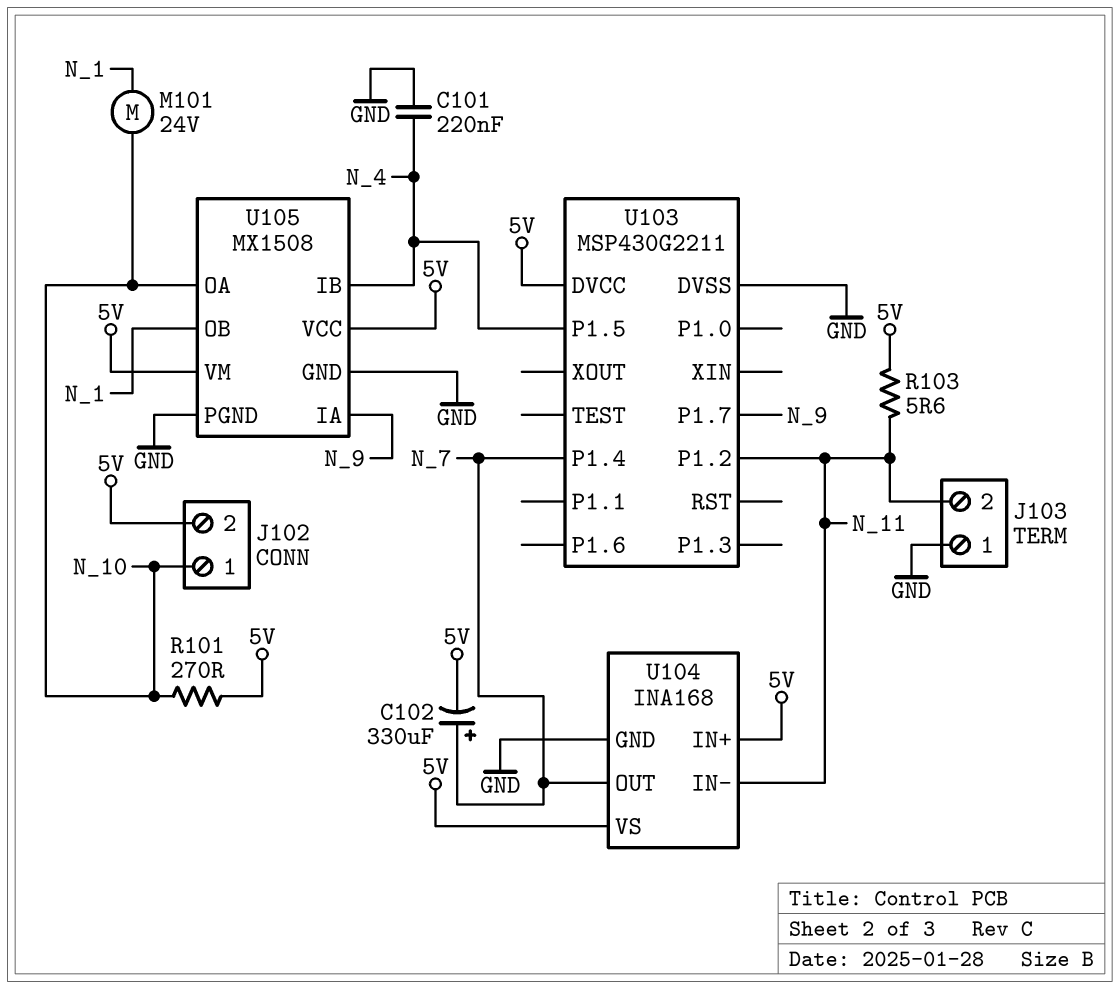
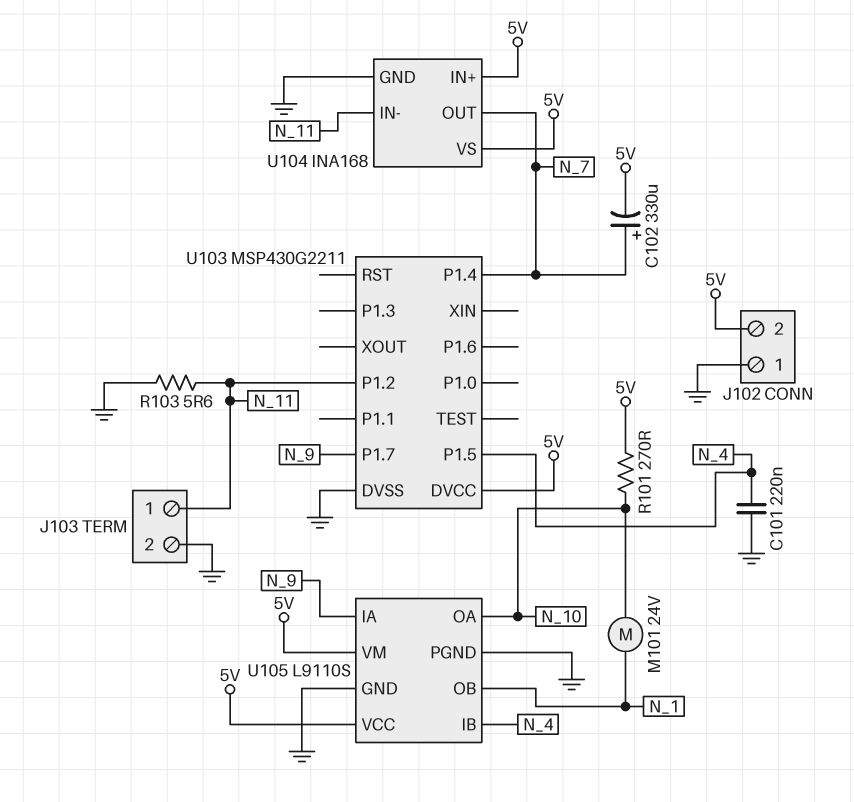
J102 pin 1: N_10 -> GND
J103 pin 1: GND -> N_11
J103 pin 2: N_11 -> GND
R103: 5.6 (5V, N_11) -> 5.6 (GND, N_11)
U105: MX1508 -> L9110S

